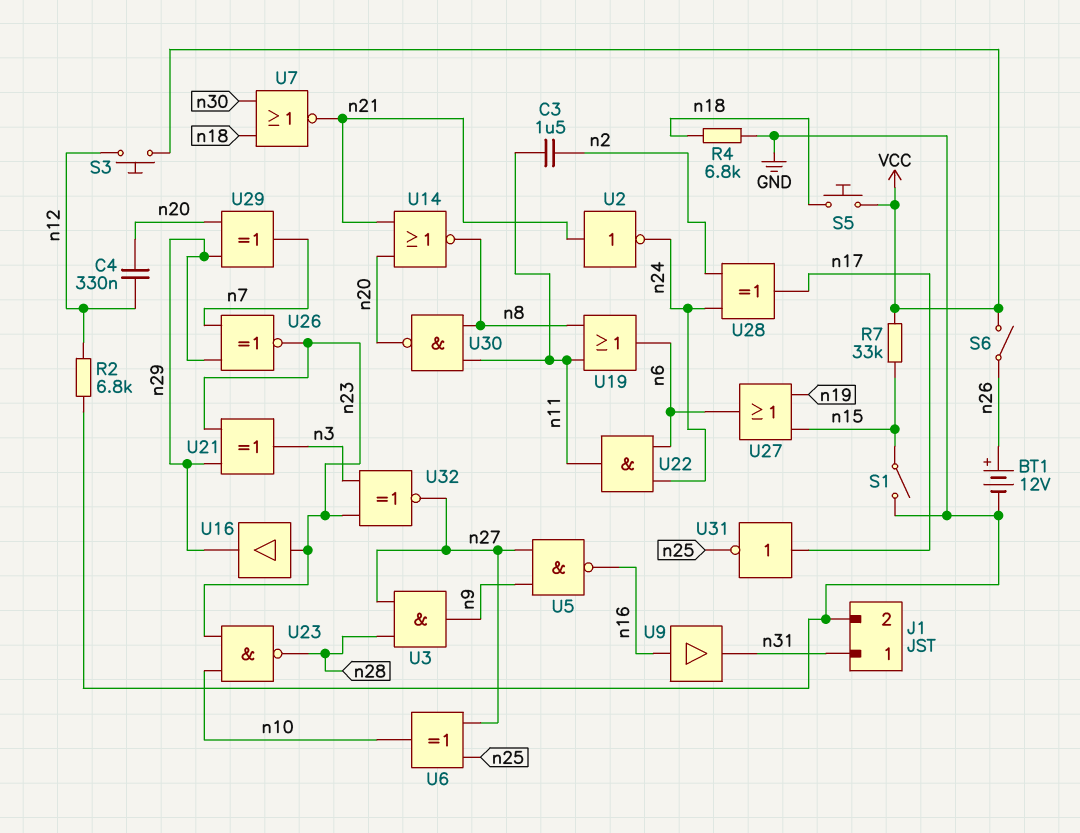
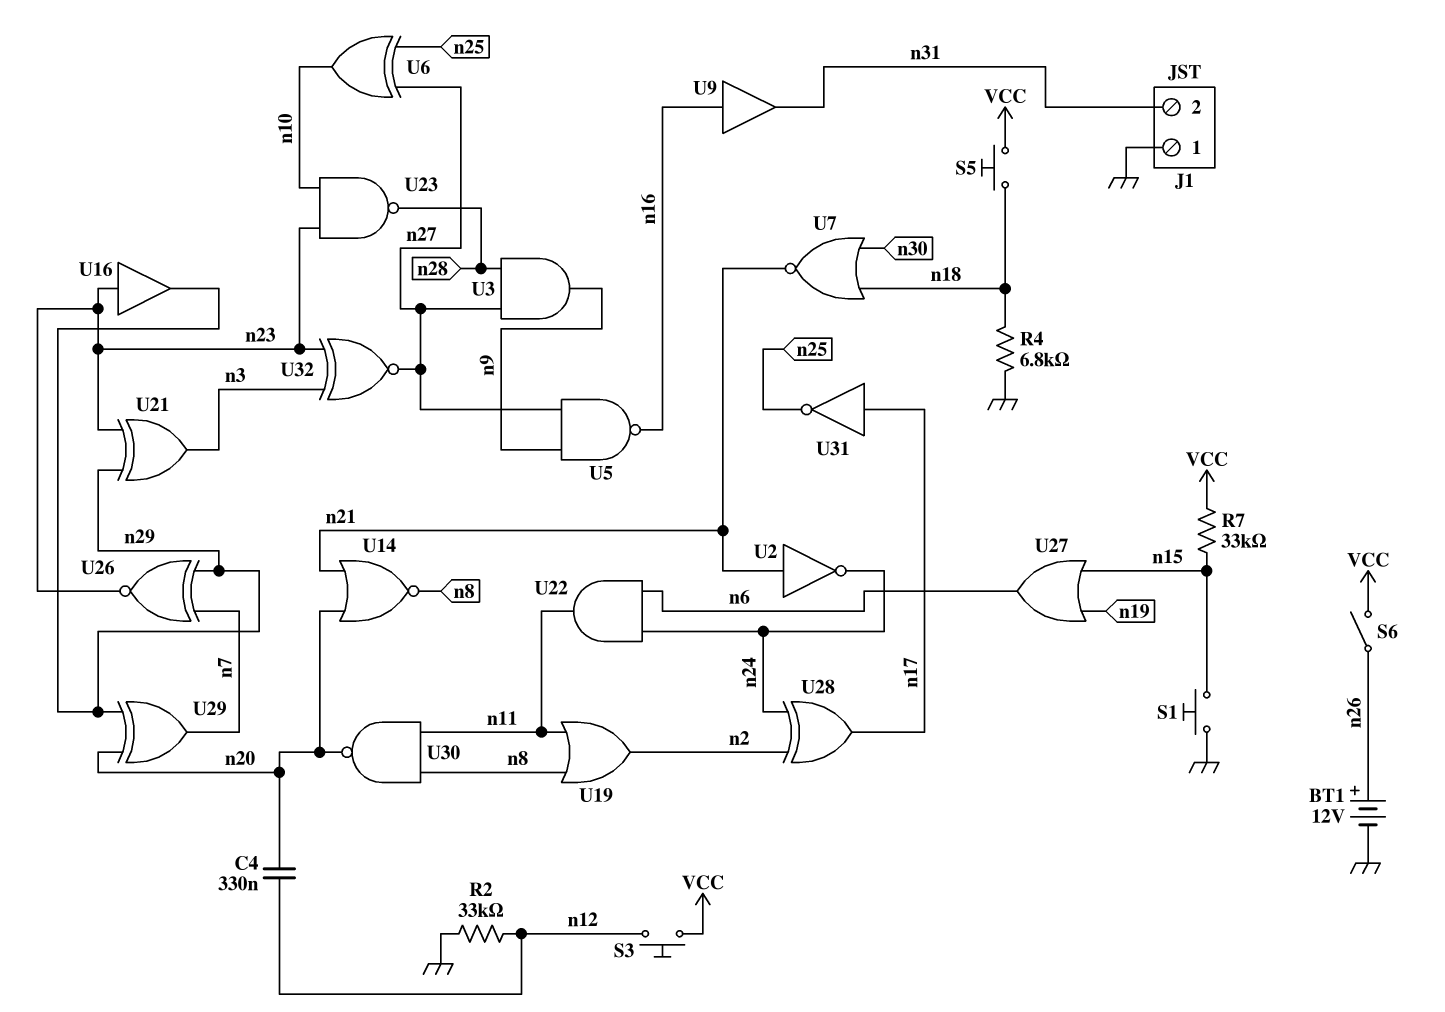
C3: 1.5uF (n2, n11) -> none
J1 pin 1: n31 -> GND
J1 pin 2: GND -> n31
R2: 6.8k (GND, n12) -> 33k (GND, n12)
S1: switch (GND, n15) -> button (GND, n15)
U19: OR (in n8, in n11, out n6) -> OR (in n8, in n11, out n2)

